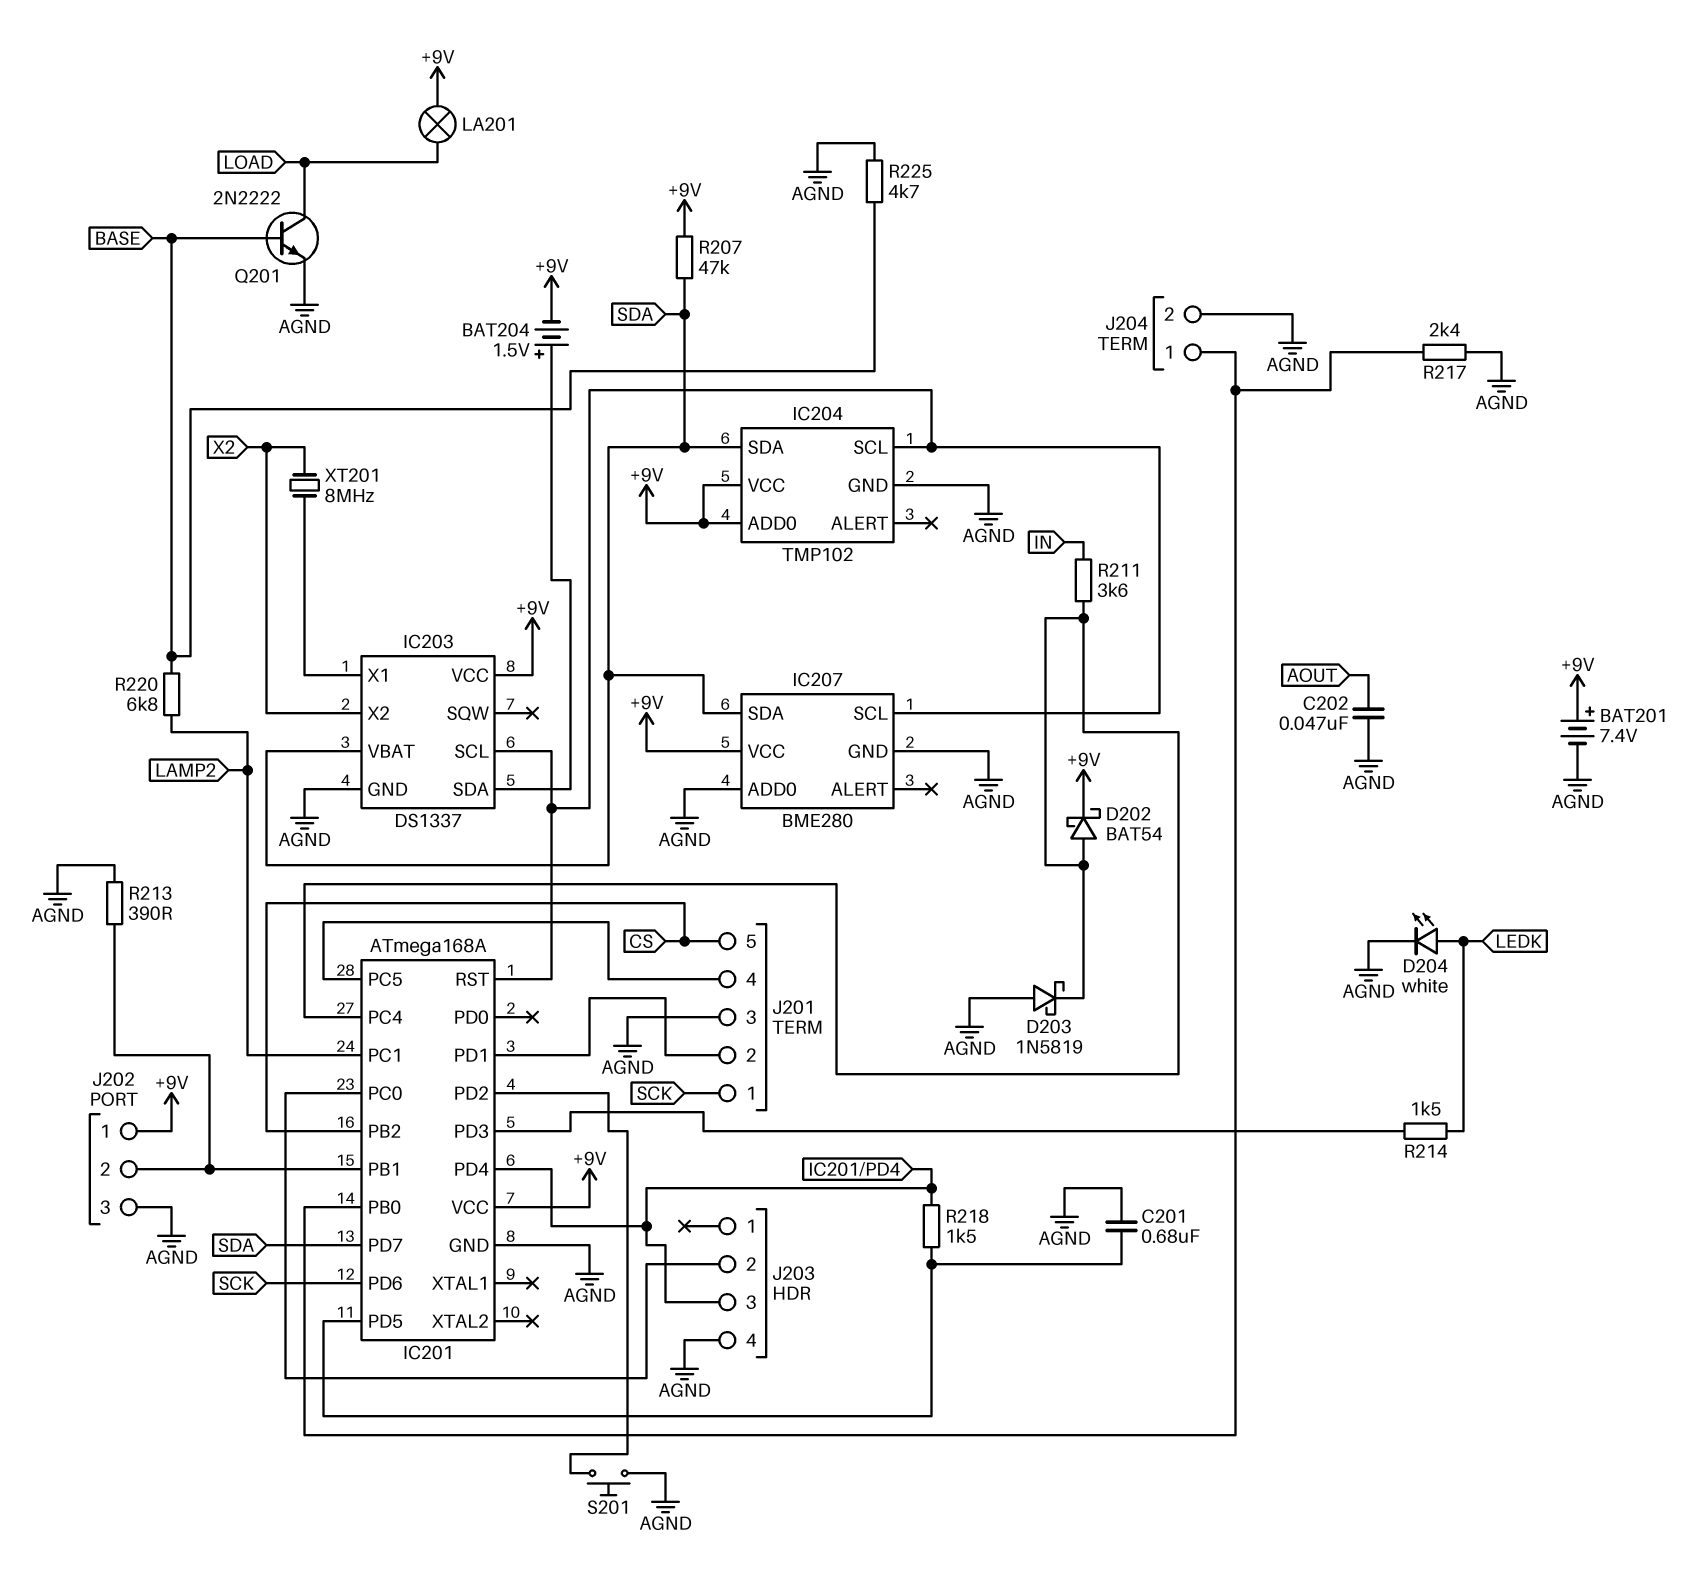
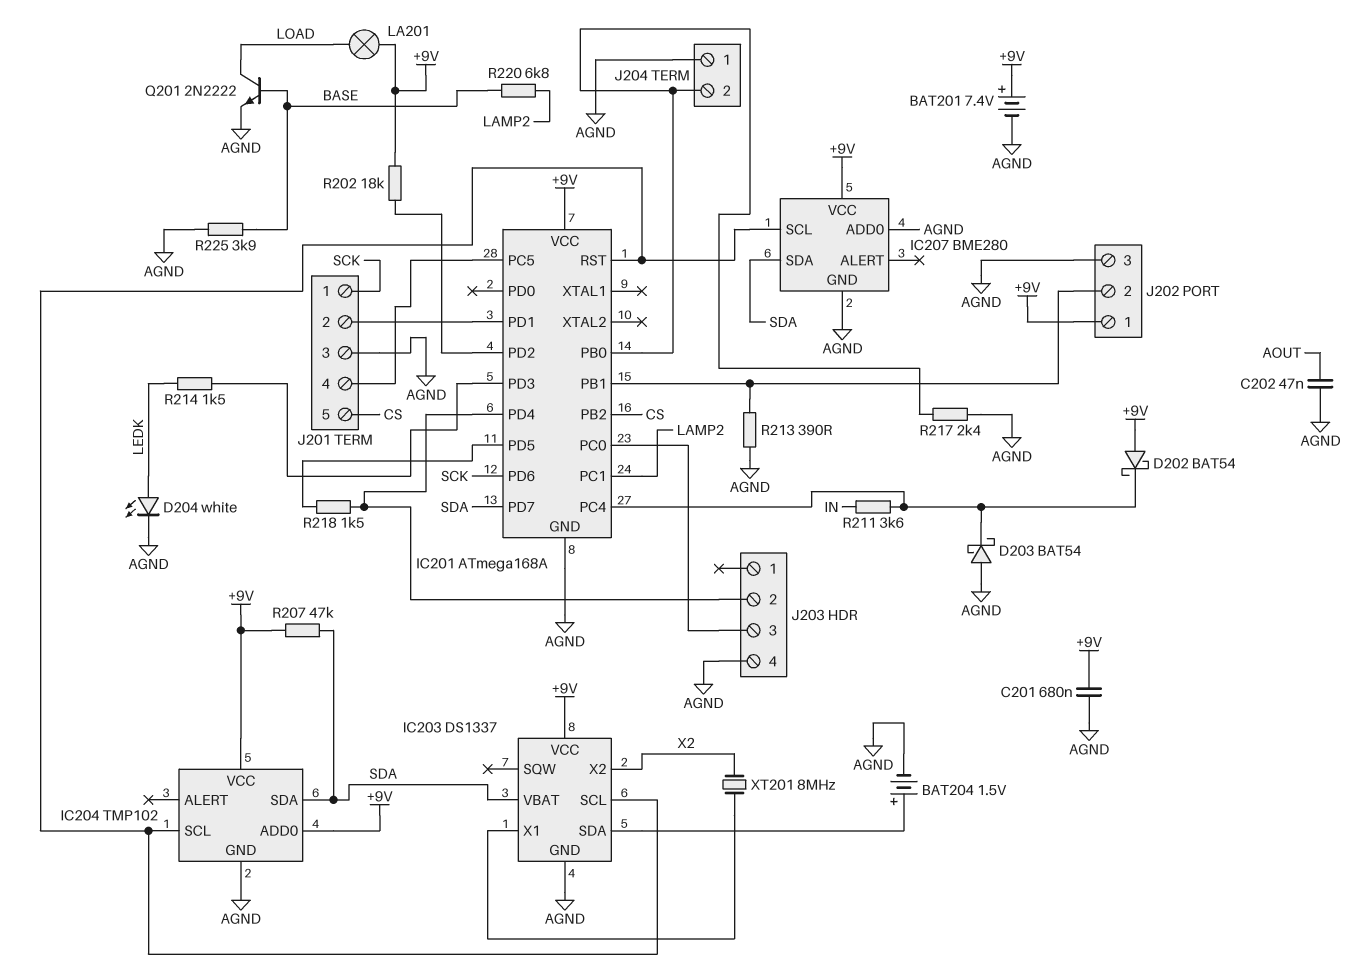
BAT204: 1.5V (plus IC203/SDA, minus +9V) -> 1.5V (plus IC203/SDA, minus AGND)
C201: 680nF (AGND, IC201/PD5) -> 680nF (+9V, AGND)
D202: schottky BAT54 (A IC201/PC4, K +9V) -> schottky BAT54 (A +9V, K IC201/PC4)
D203: schottky 1N5819 (A AGND, K IC201/PC4) -> schottky BAT54 (A AGND, K IC201/PC4)
J203 pin 2: IC201/PC0 -> IC201/PD4
J203 pin 3: IC201/PD4 -> IC201/PC0
J204 pin 1: IC201/PB0 -> AGND
J204 pin 2: AGND -> IC201/PB0
R202: none -> 18k (+9V, IC201/PD2)
R225: 4.7k (AGND, BASE) -> 3.9k (AGND, BASE)
S201: button (AGND, IC201/PD2) -> none

